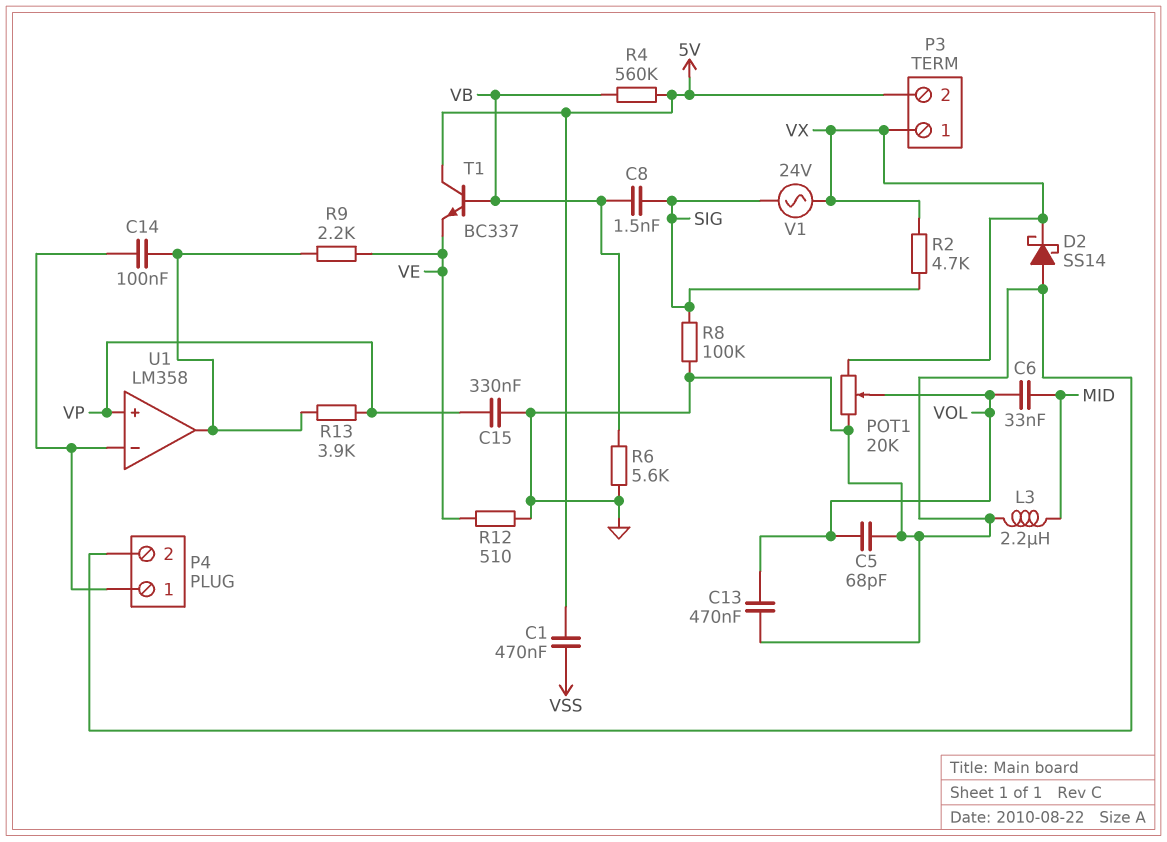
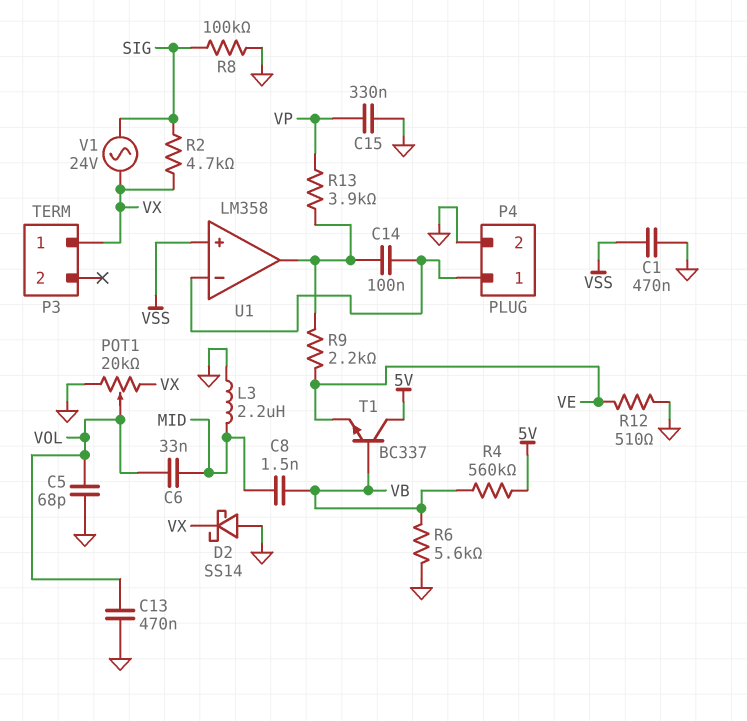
C1: 470nF (5V, VSS) -> 470nF (GND, VSS)
C8: 1.5nF (SIG, VB) -> 1.5nF (MID, VB)
P3 pin 2: 5V -> none
U1 pin in+: VP -> VSS

